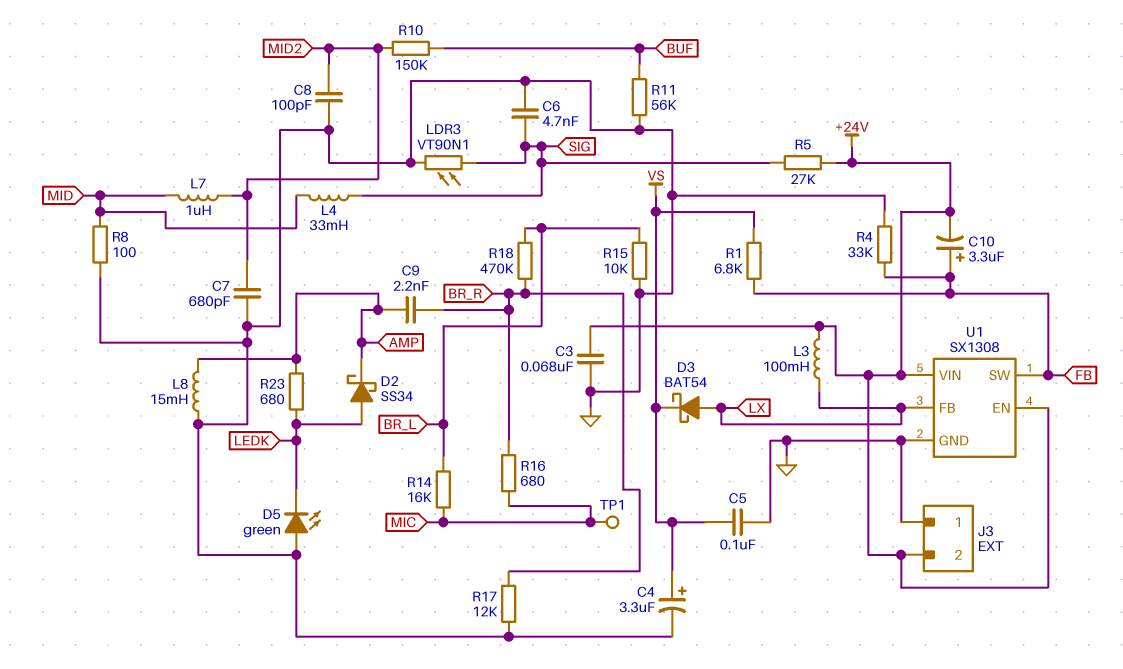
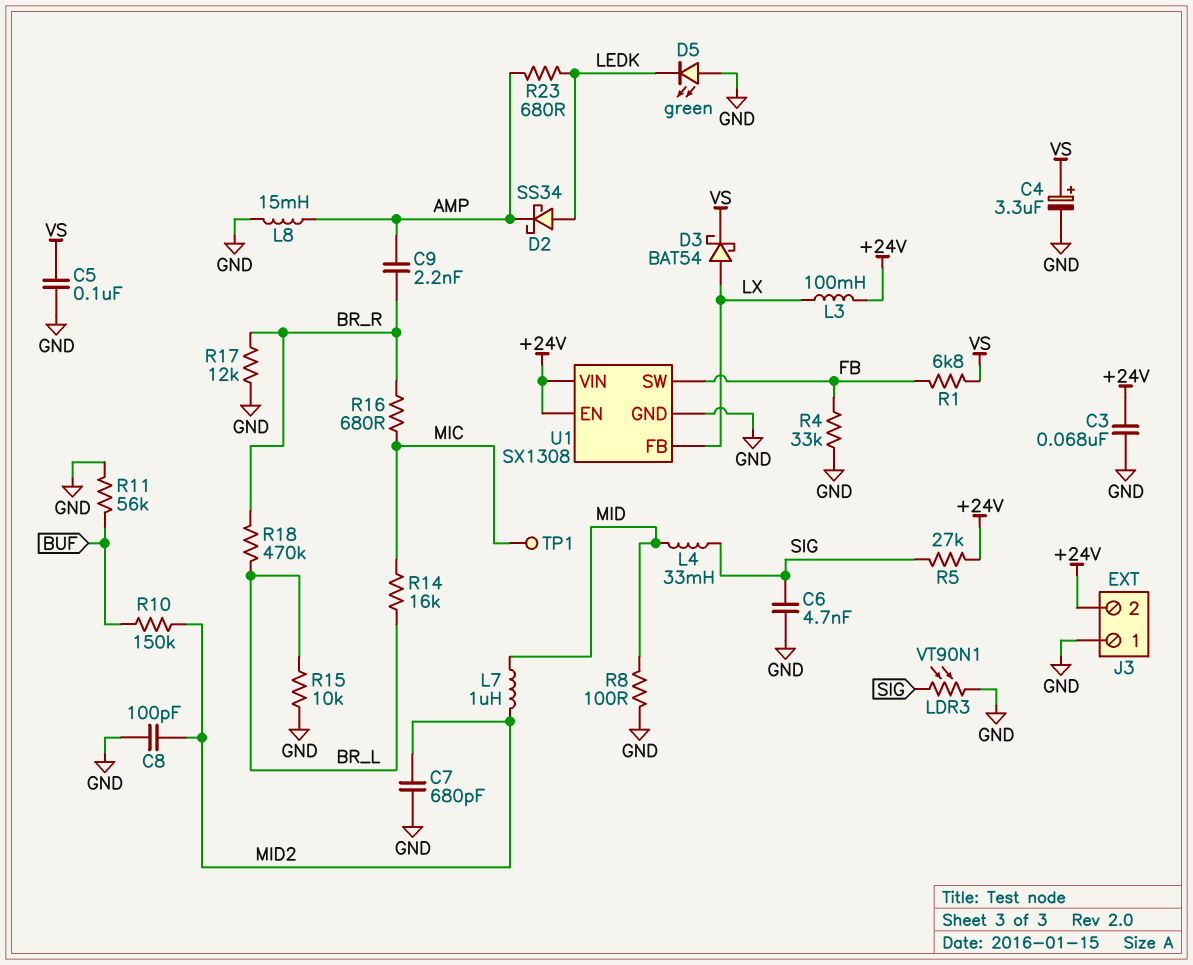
C10: 3.3uF (plus FB, minus +24V) -> none

